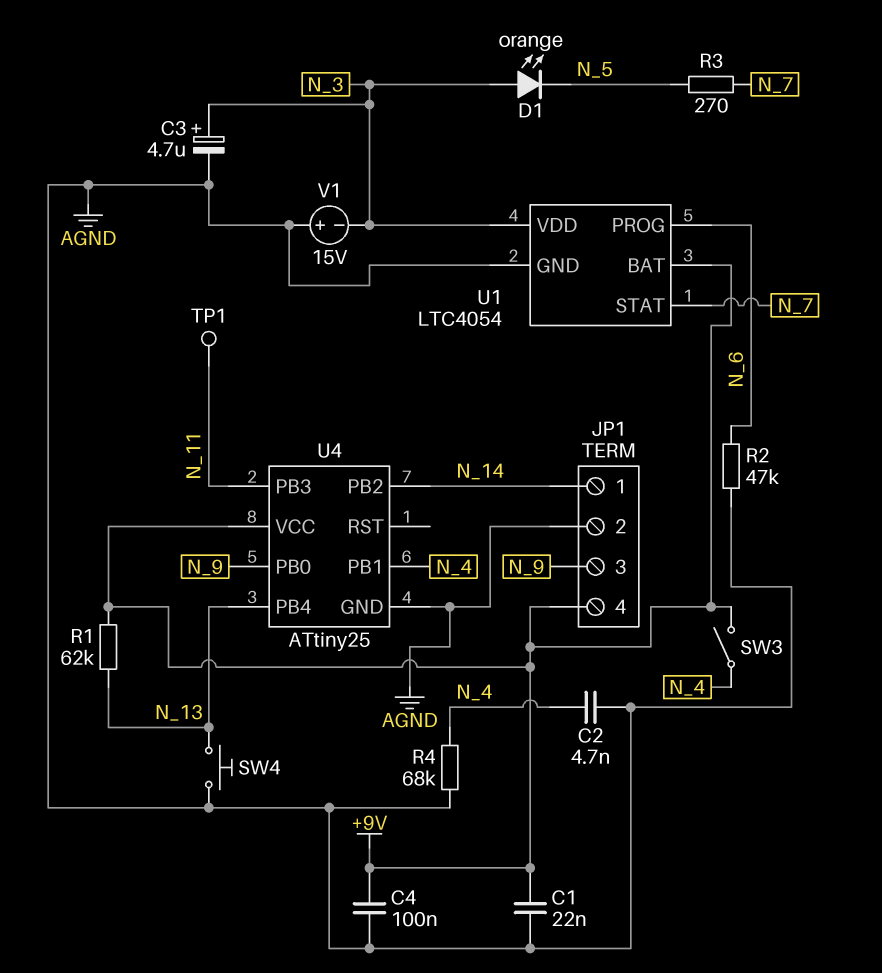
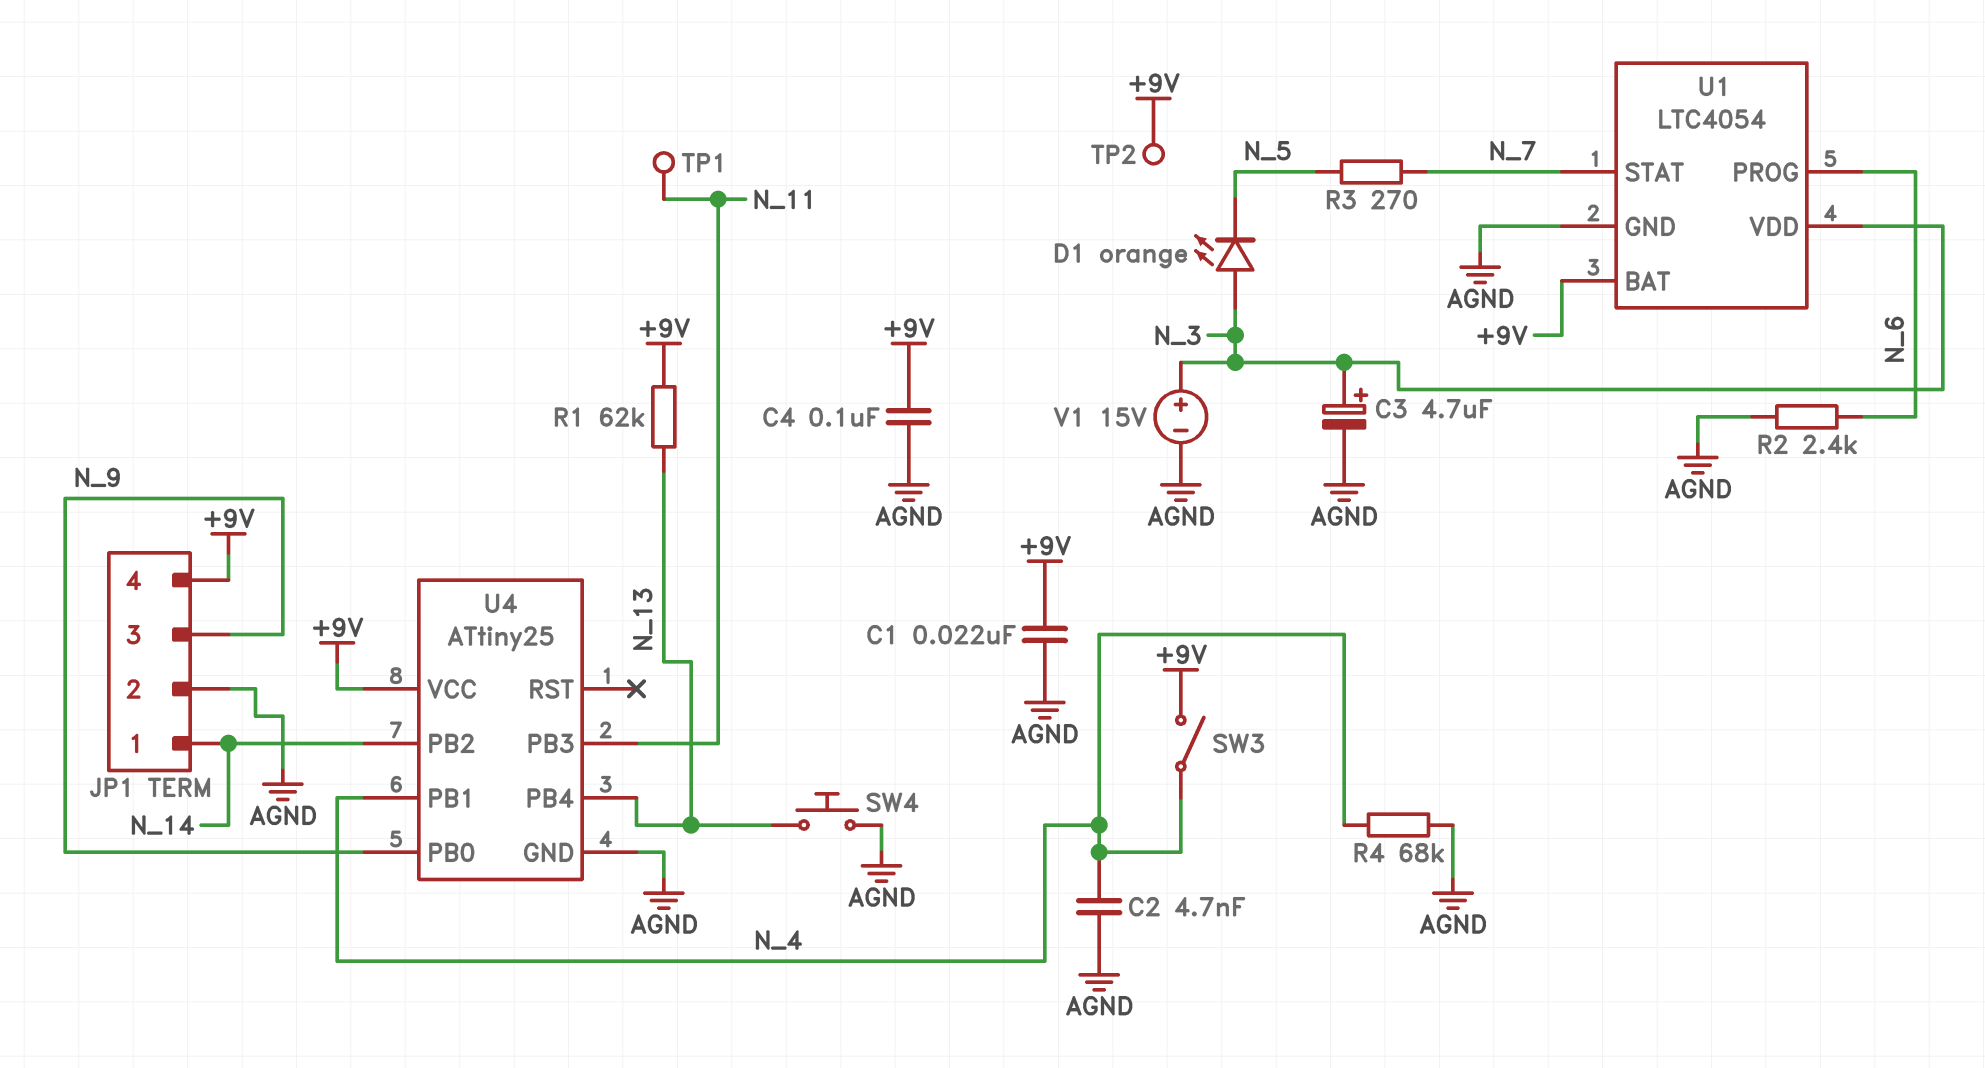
R2: 47k (AGND, N_6) -> 2.4k (AGND, N_6)
TP2: none -> test point (+9V)
V1: 15V (plus AGND, minus N_3) -> 15V (plus N_3, minus AGND)

